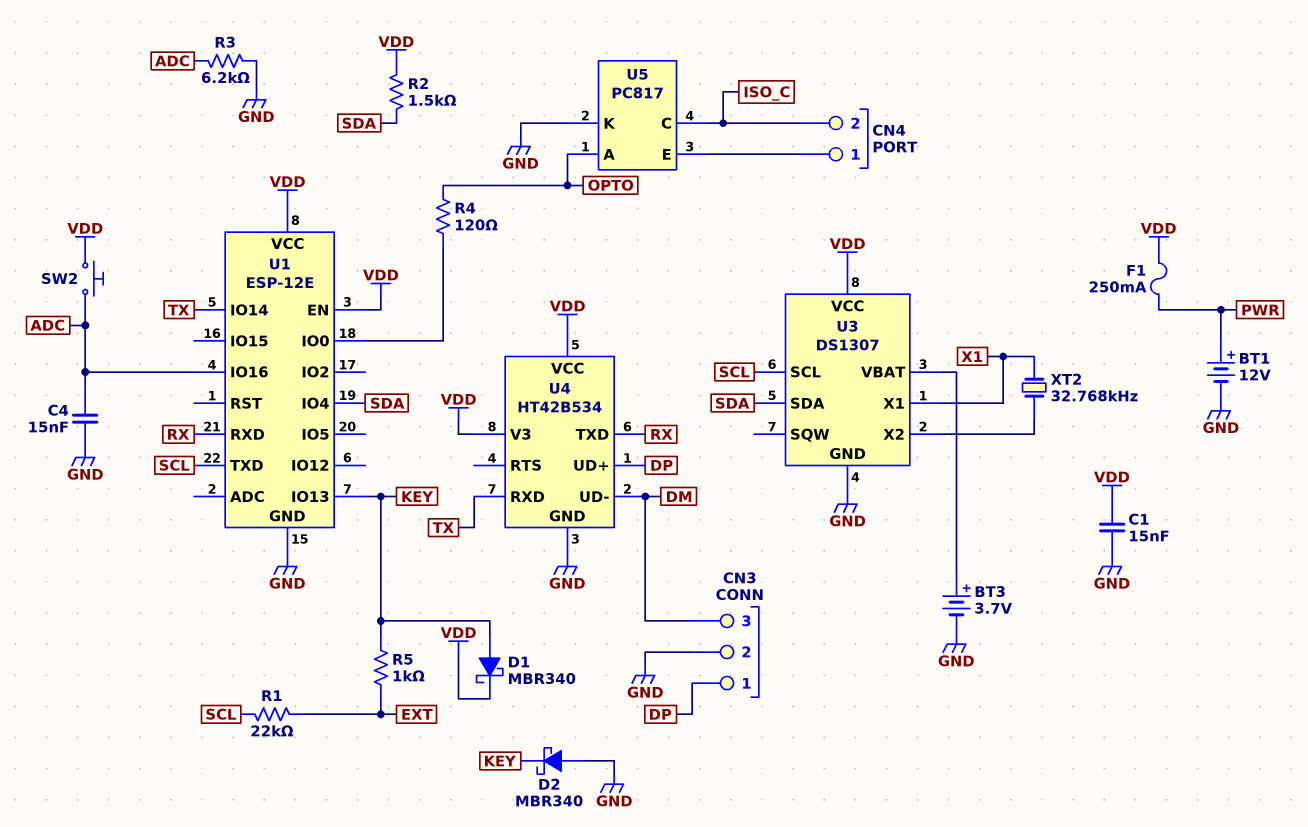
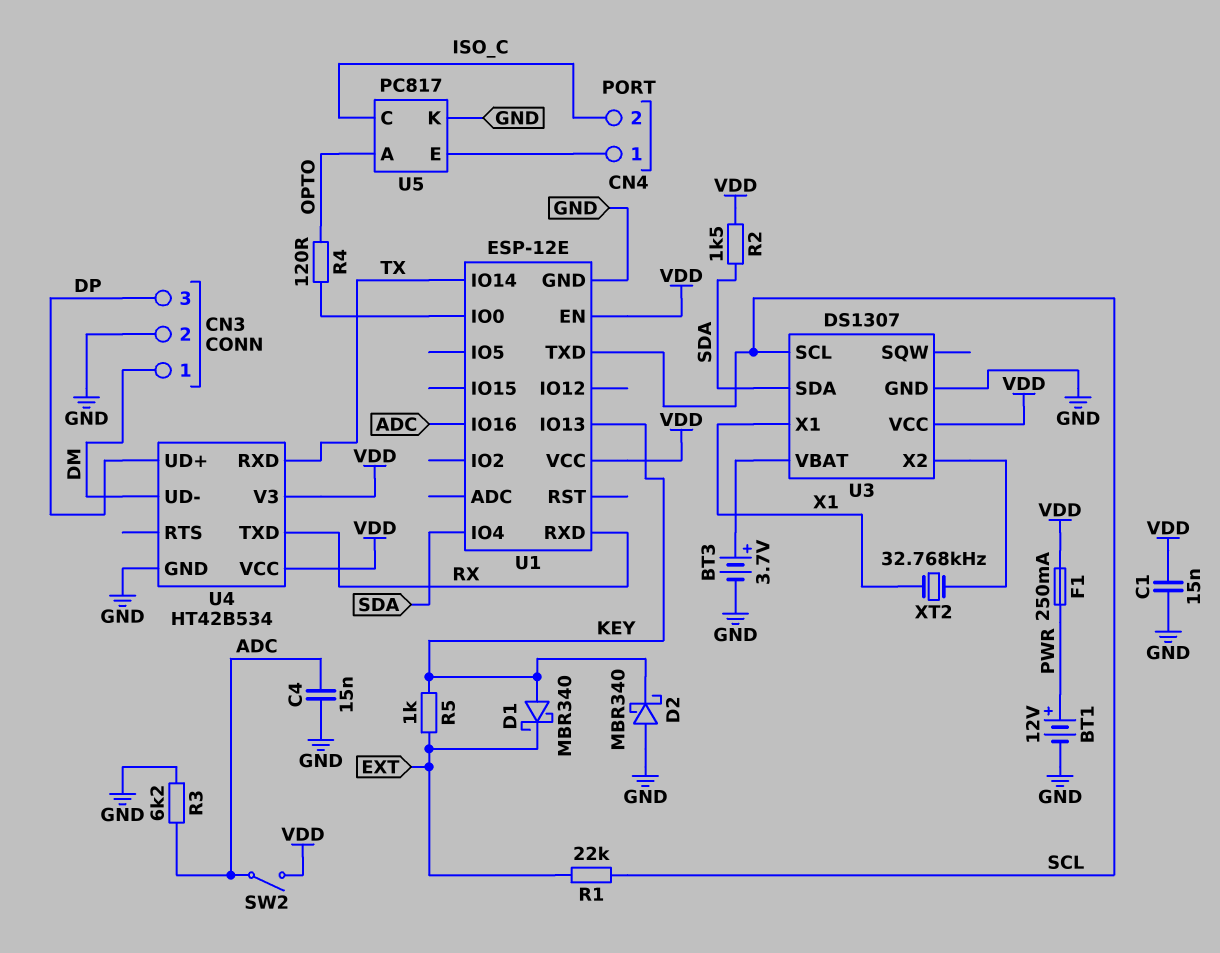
CN3 pin 1: DP -> DM
CN3 pin 3: DM -> DP
D1: schottky MBR340 (A KEY, K VDD) -> schottky MBR340 (A KEY, K EXT)
SW2: button (ADC, VDD) -> switch (ADC, VDD)

